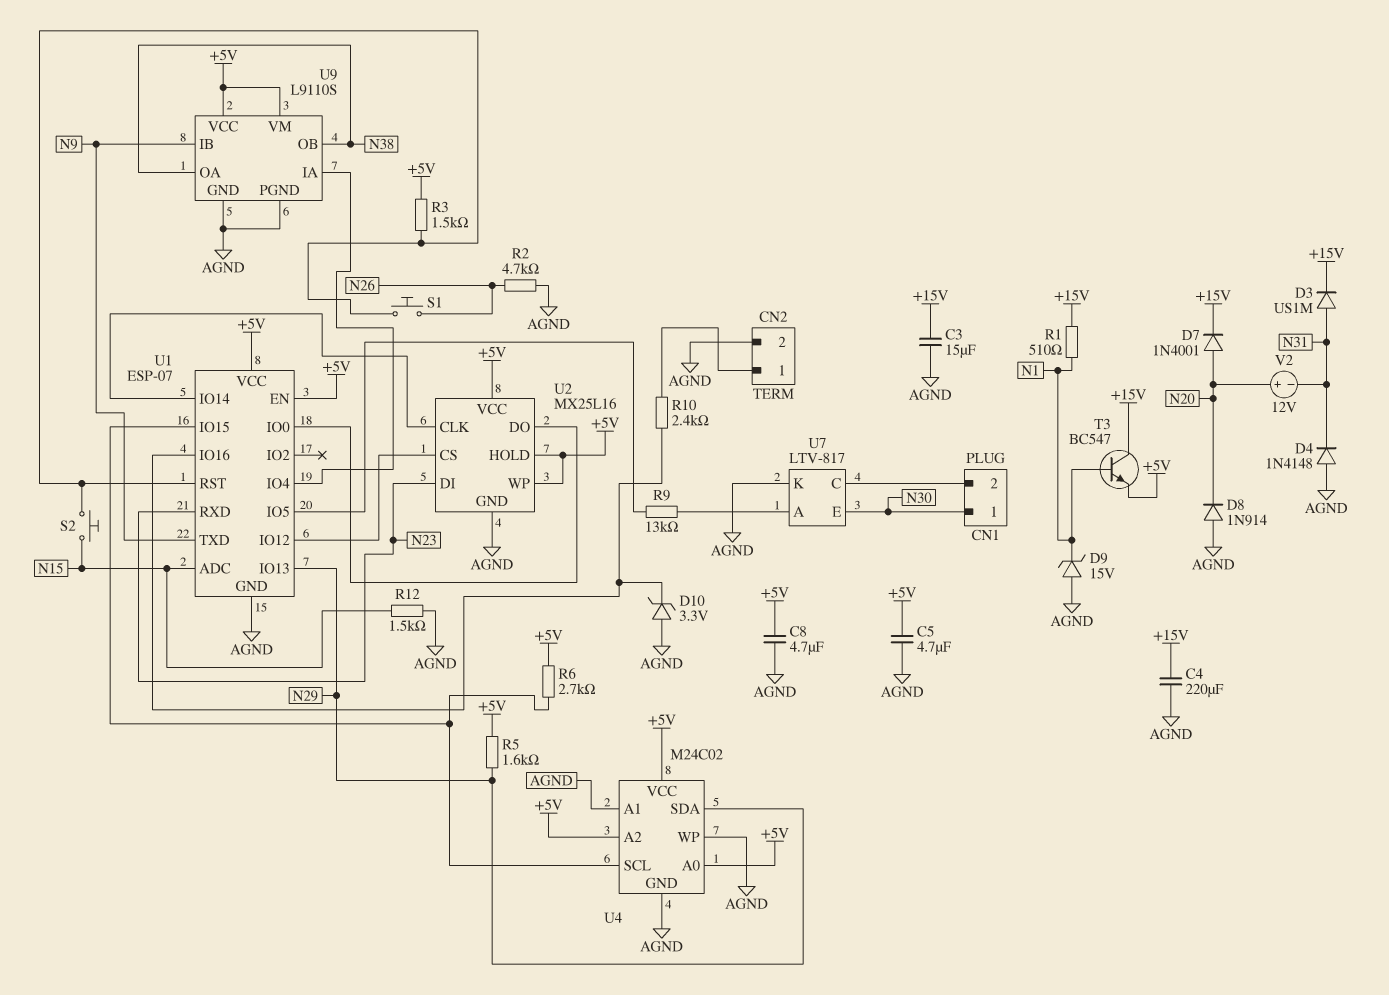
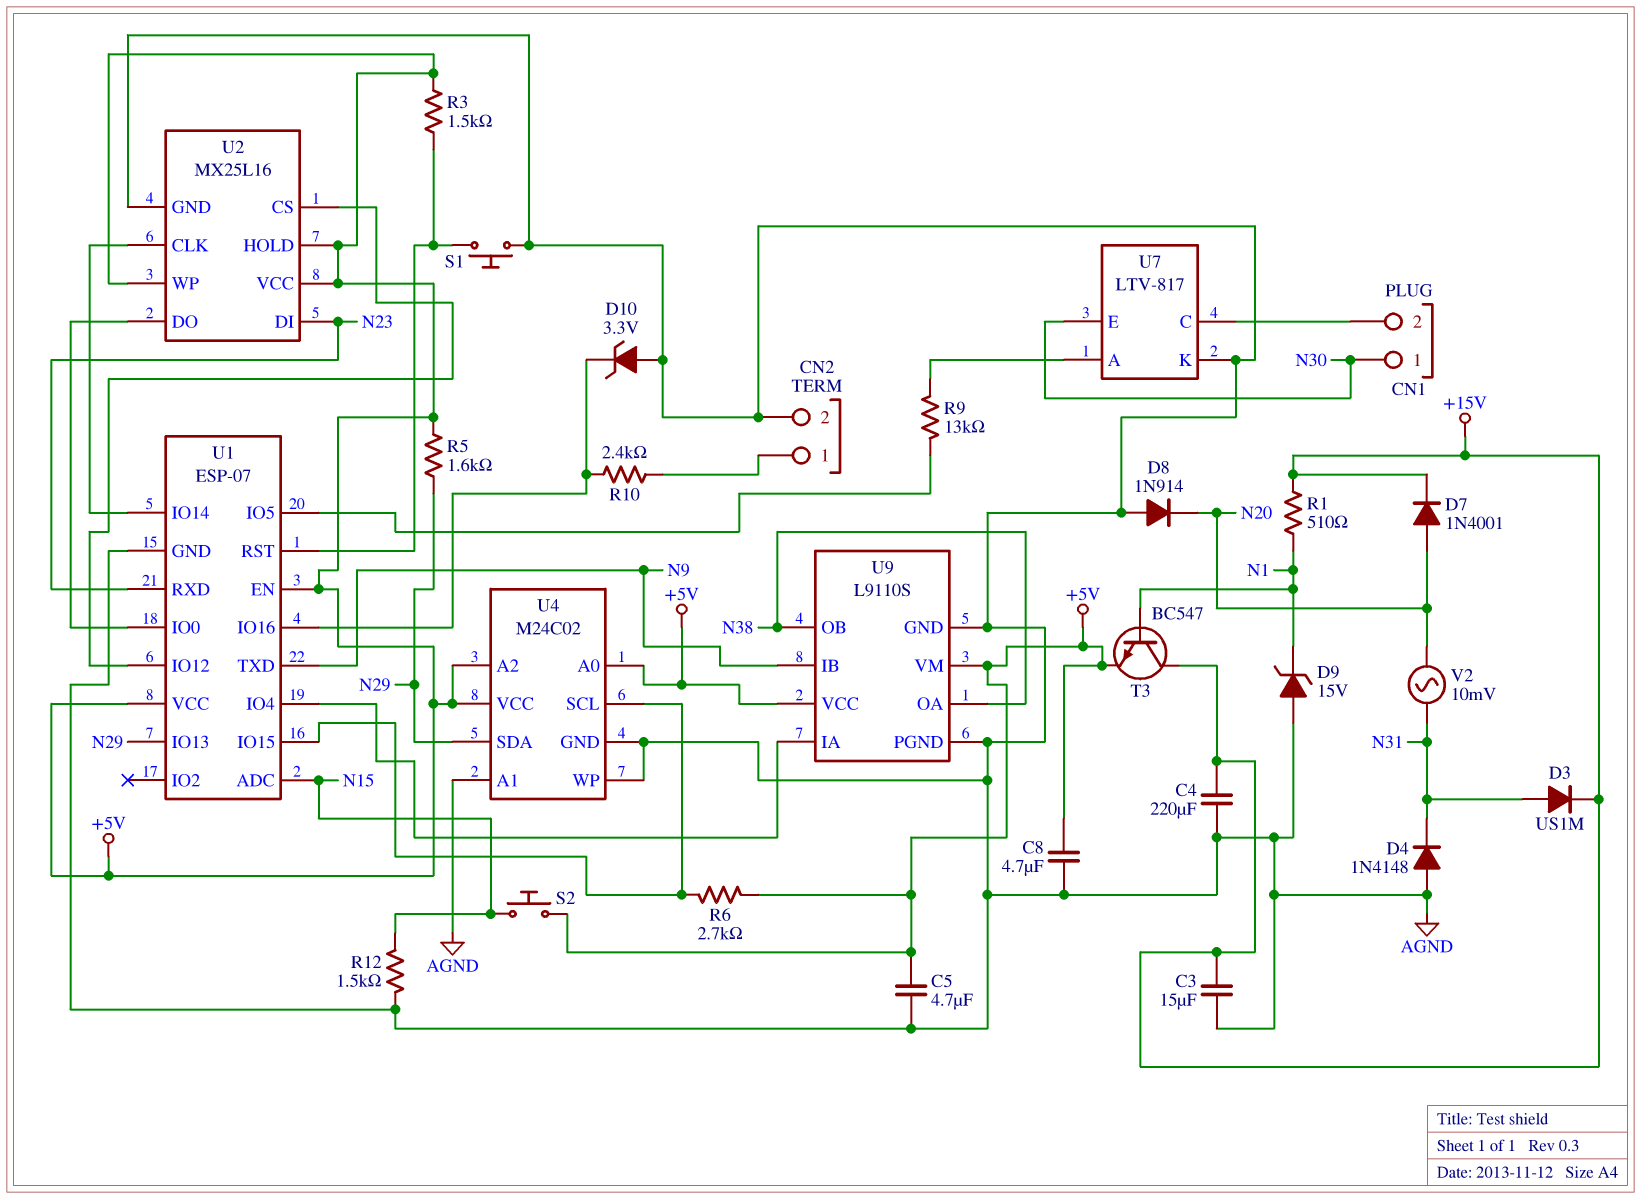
R2: 4.7k (AGND, N26) -> none
S1: button (N26, U1/RST) -> button (AGND, U1/RST)
S2: button (N15, U1/RST) -> button (+5V, N15)
V2: 12V (plus N20, minus N31) -> AC 10mV (N20, N31)

